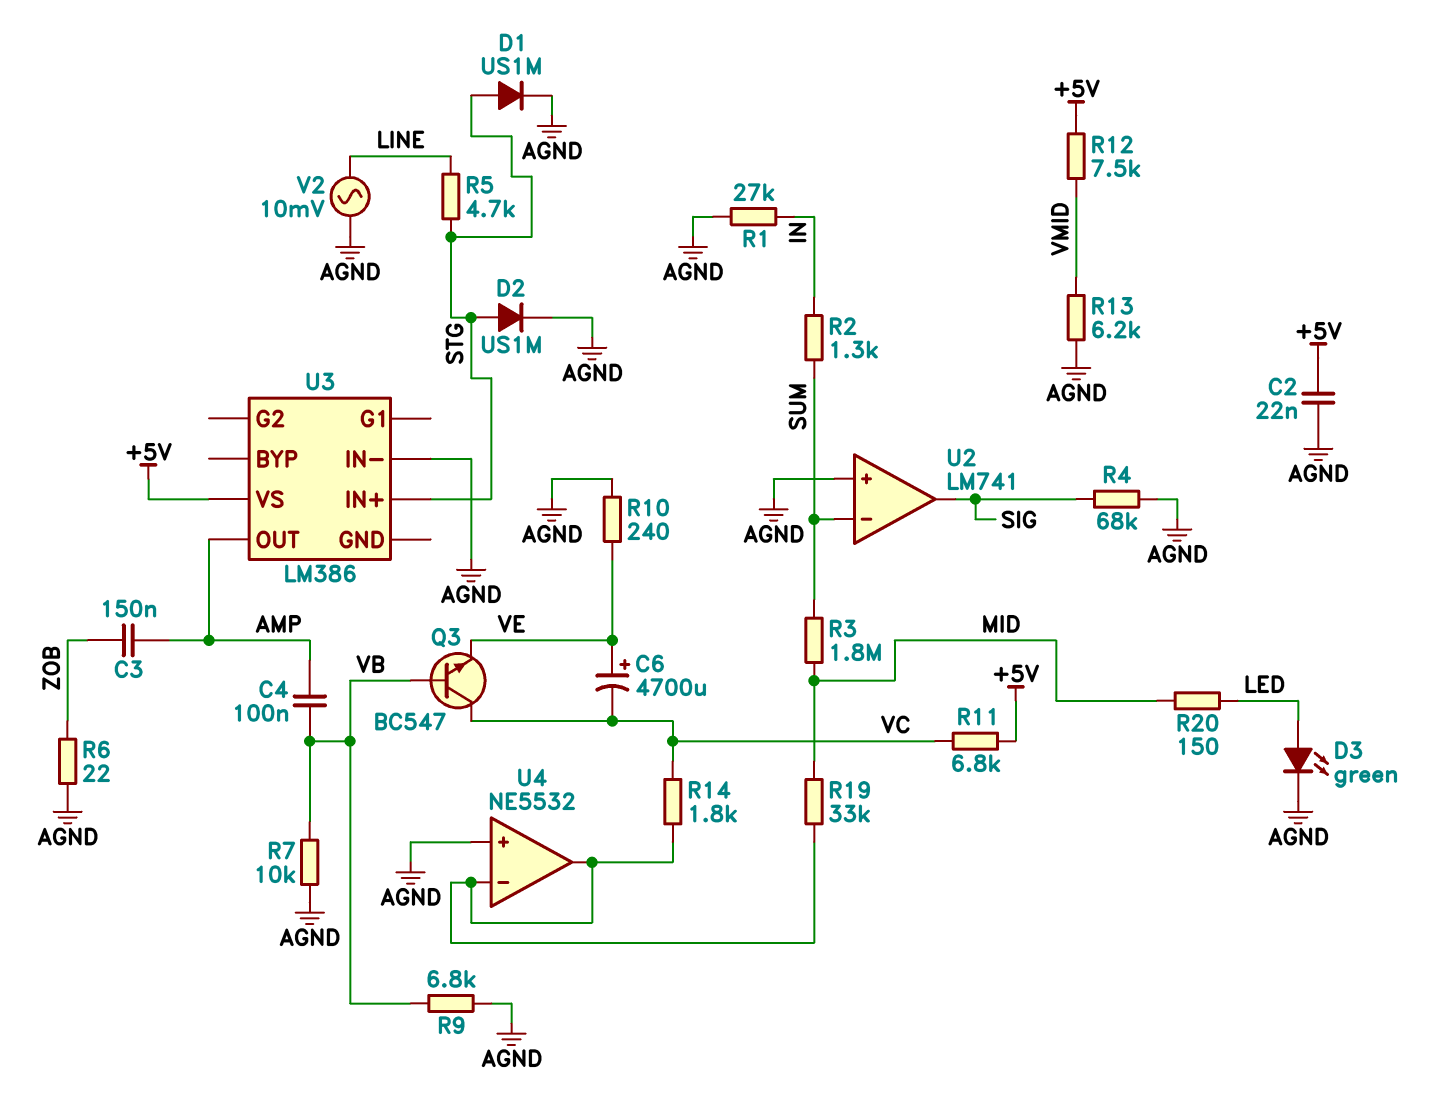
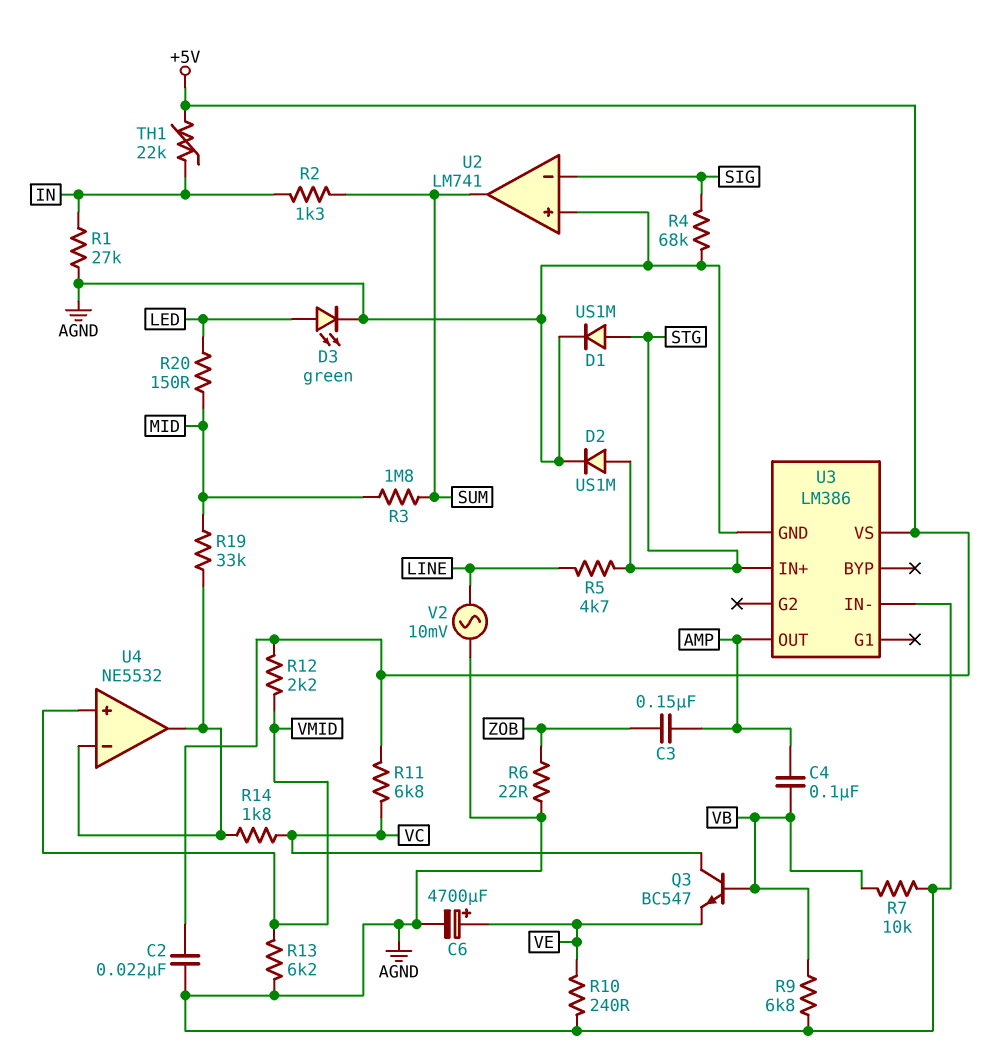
C6: 4700uF (plus VE, minus VC) -> 4700uF (plus VE, minus AGND)
R12: 7.5k (+5V, VMID) -> 2.2k (+5V, VMID)
TH1: none -> 22k (+5V, IN)
U2 pin in-: SUM -> SIG
U2 pin out: SIG -> SUM
U3 pin GND: none -> AGND
U4 pin in+: AGND -> VMID

